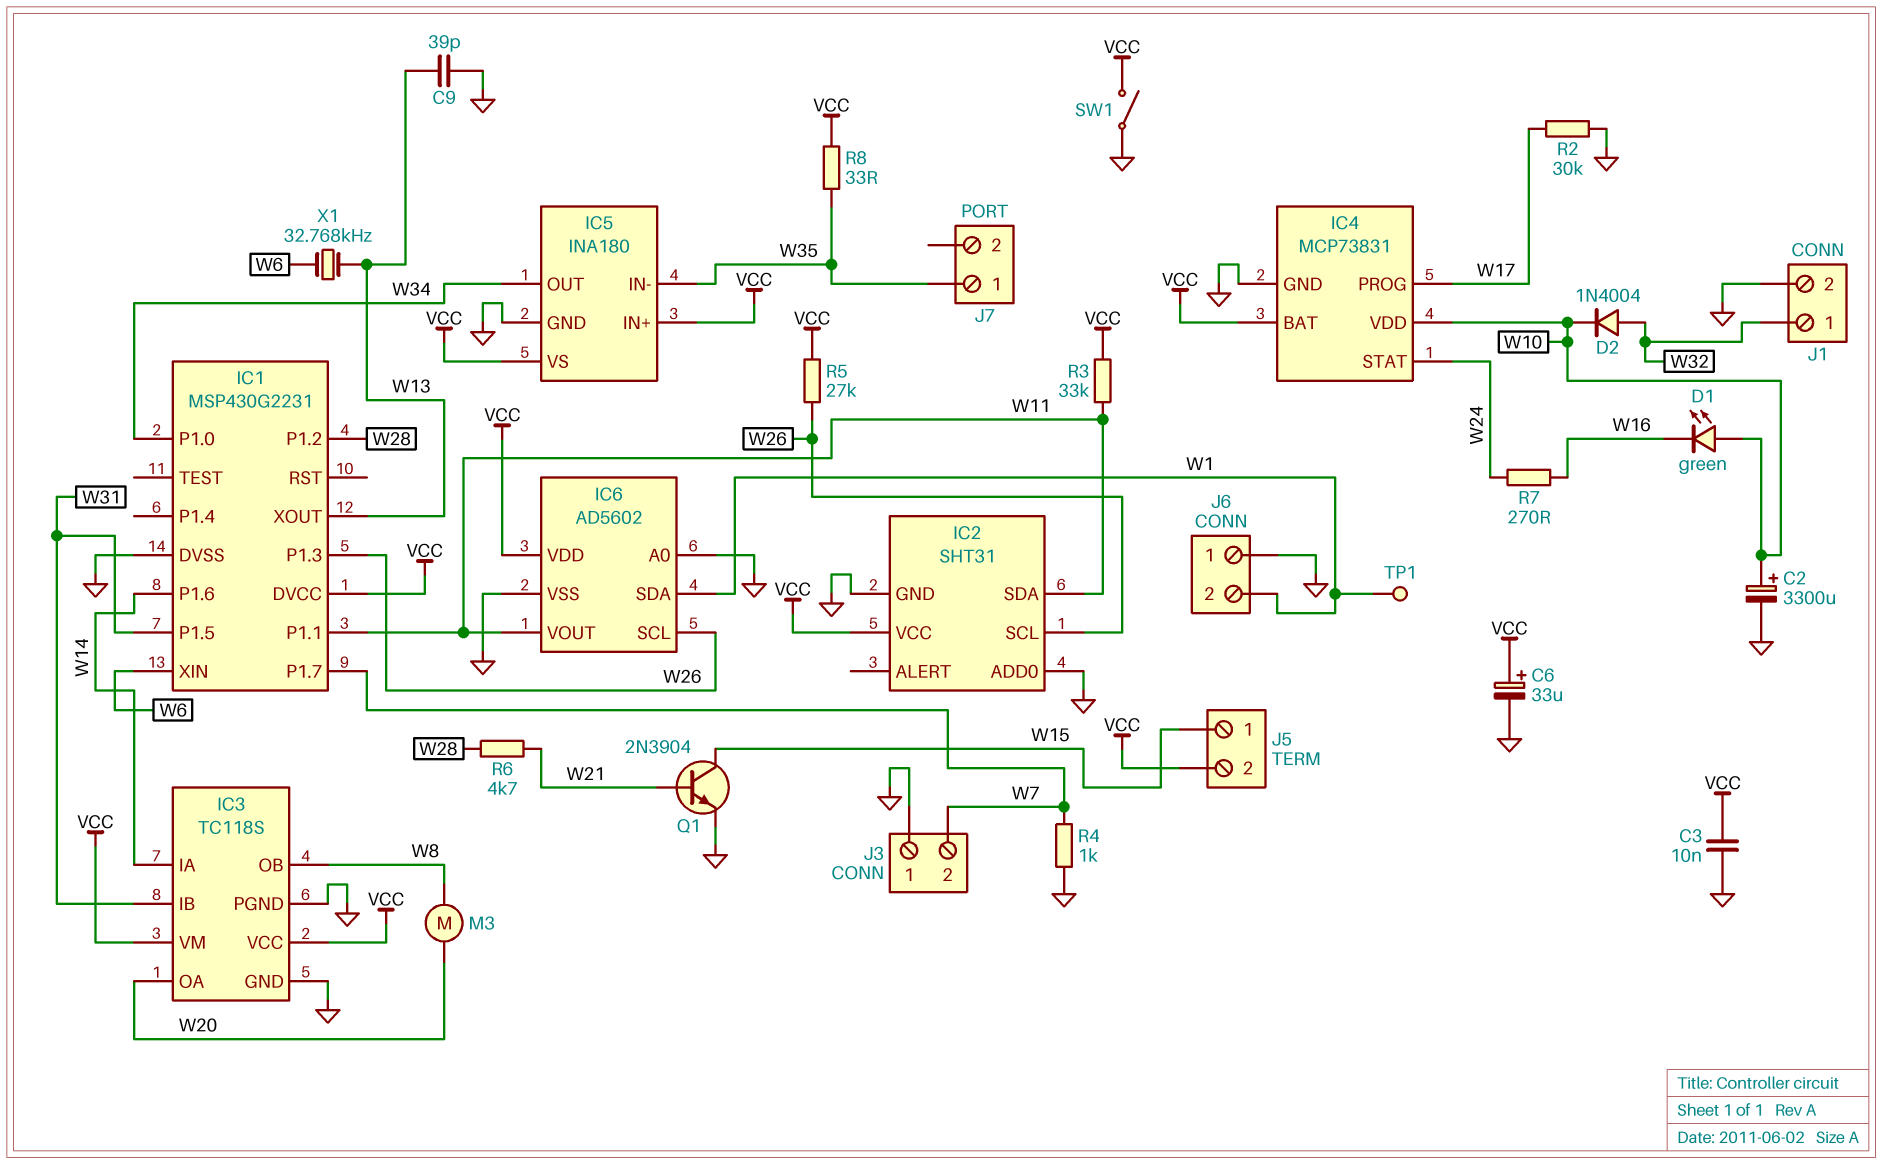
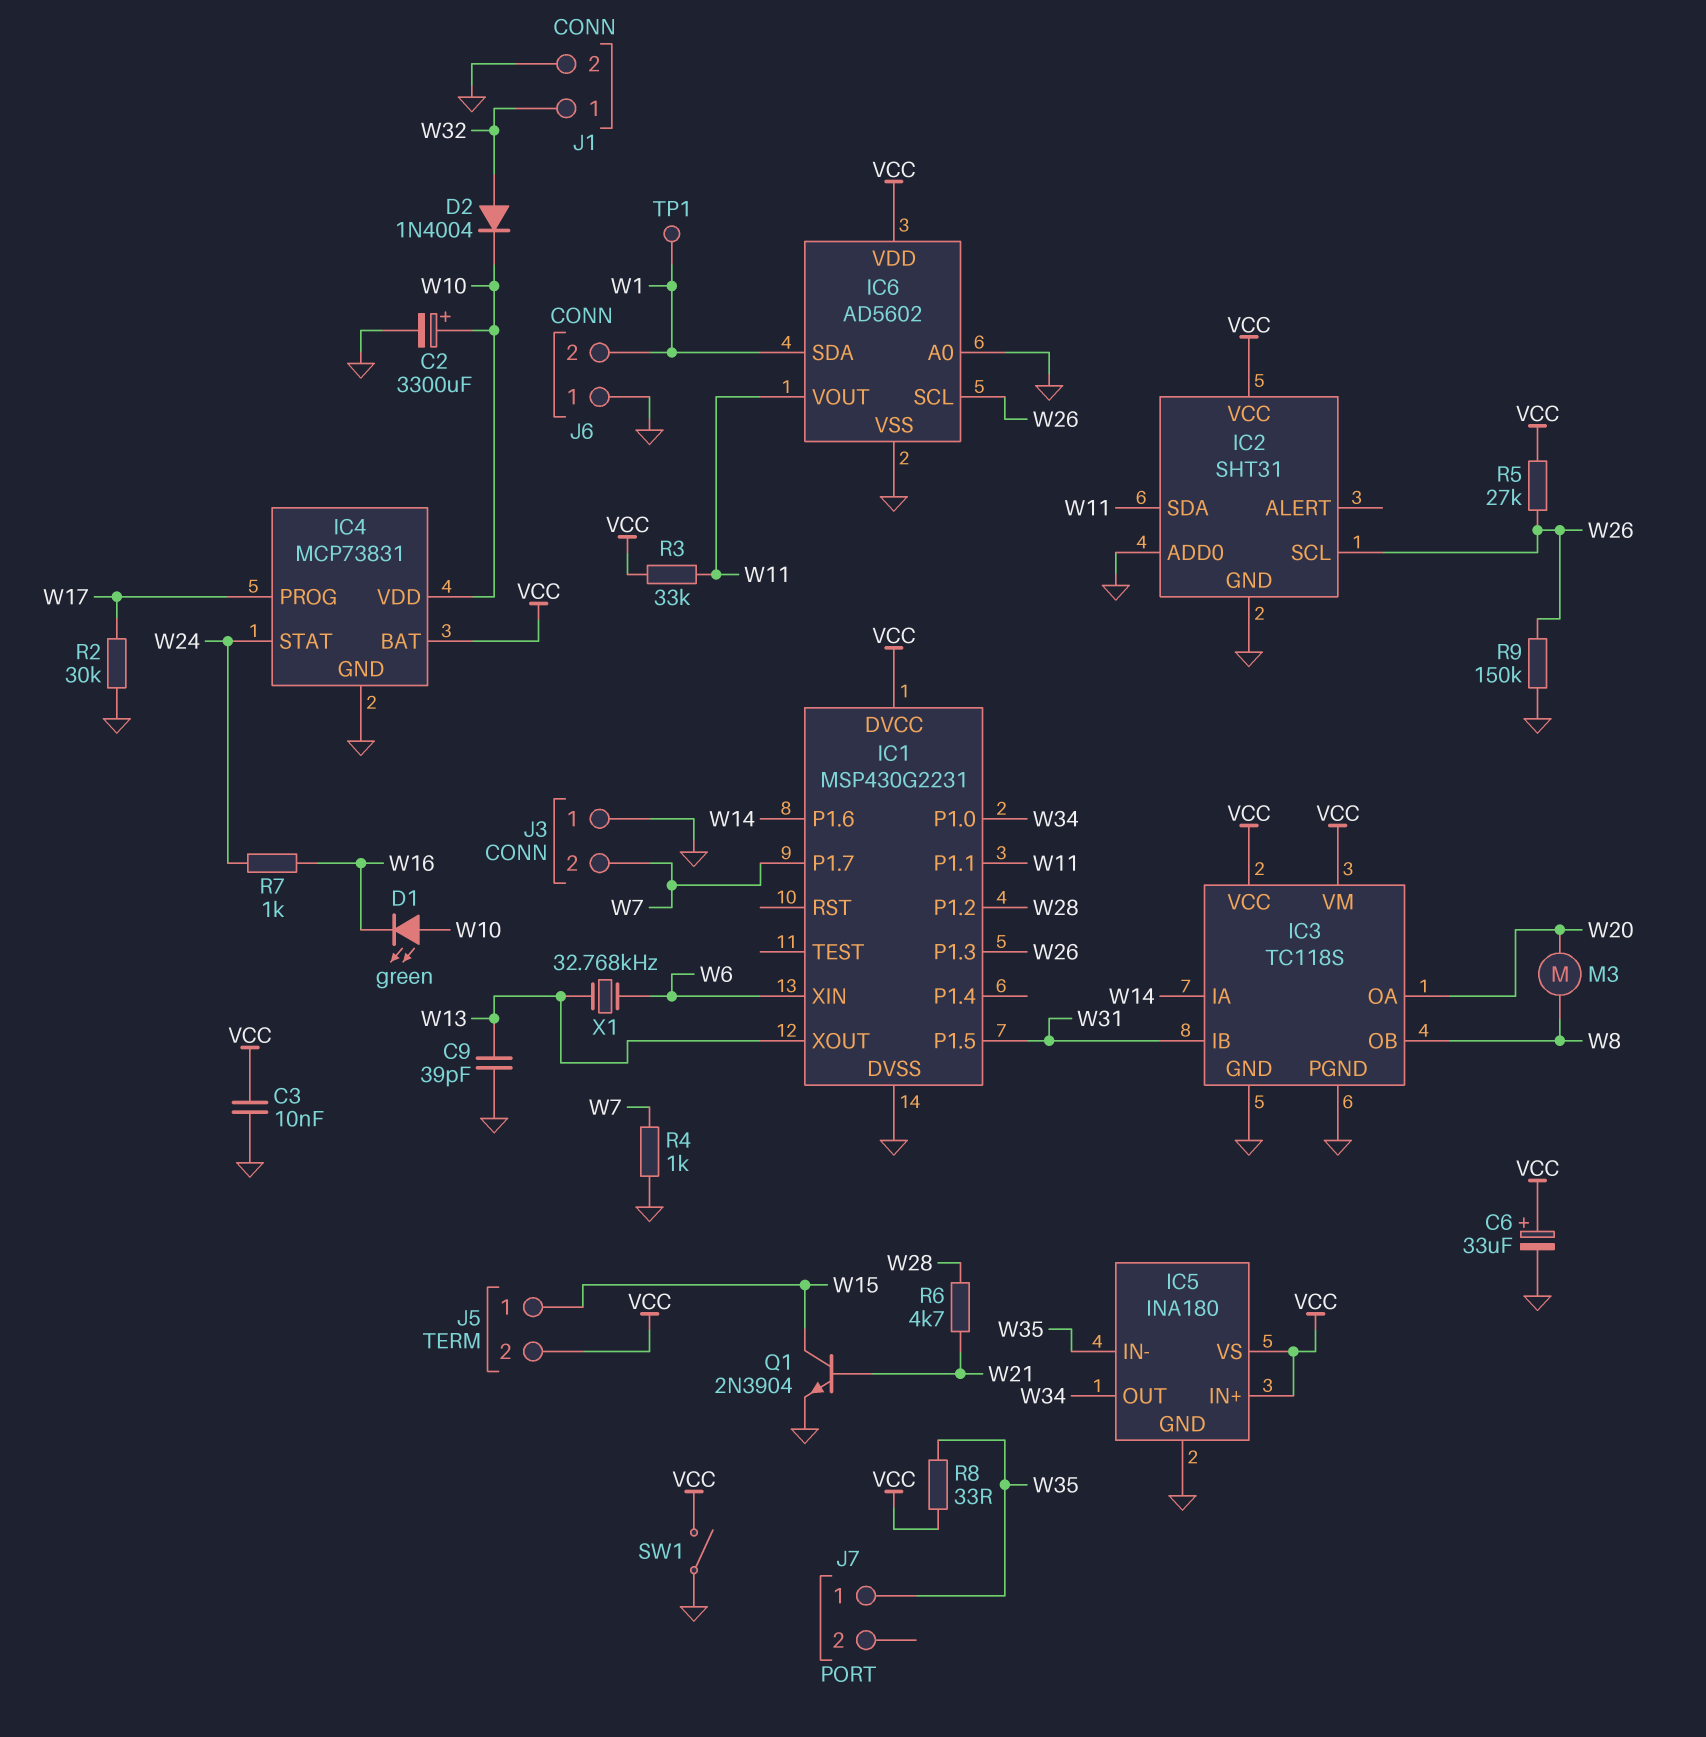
R7: 270 (W16, W24) -> 1k (W16, W24)
R9: none -> 150k (GND, W26)

